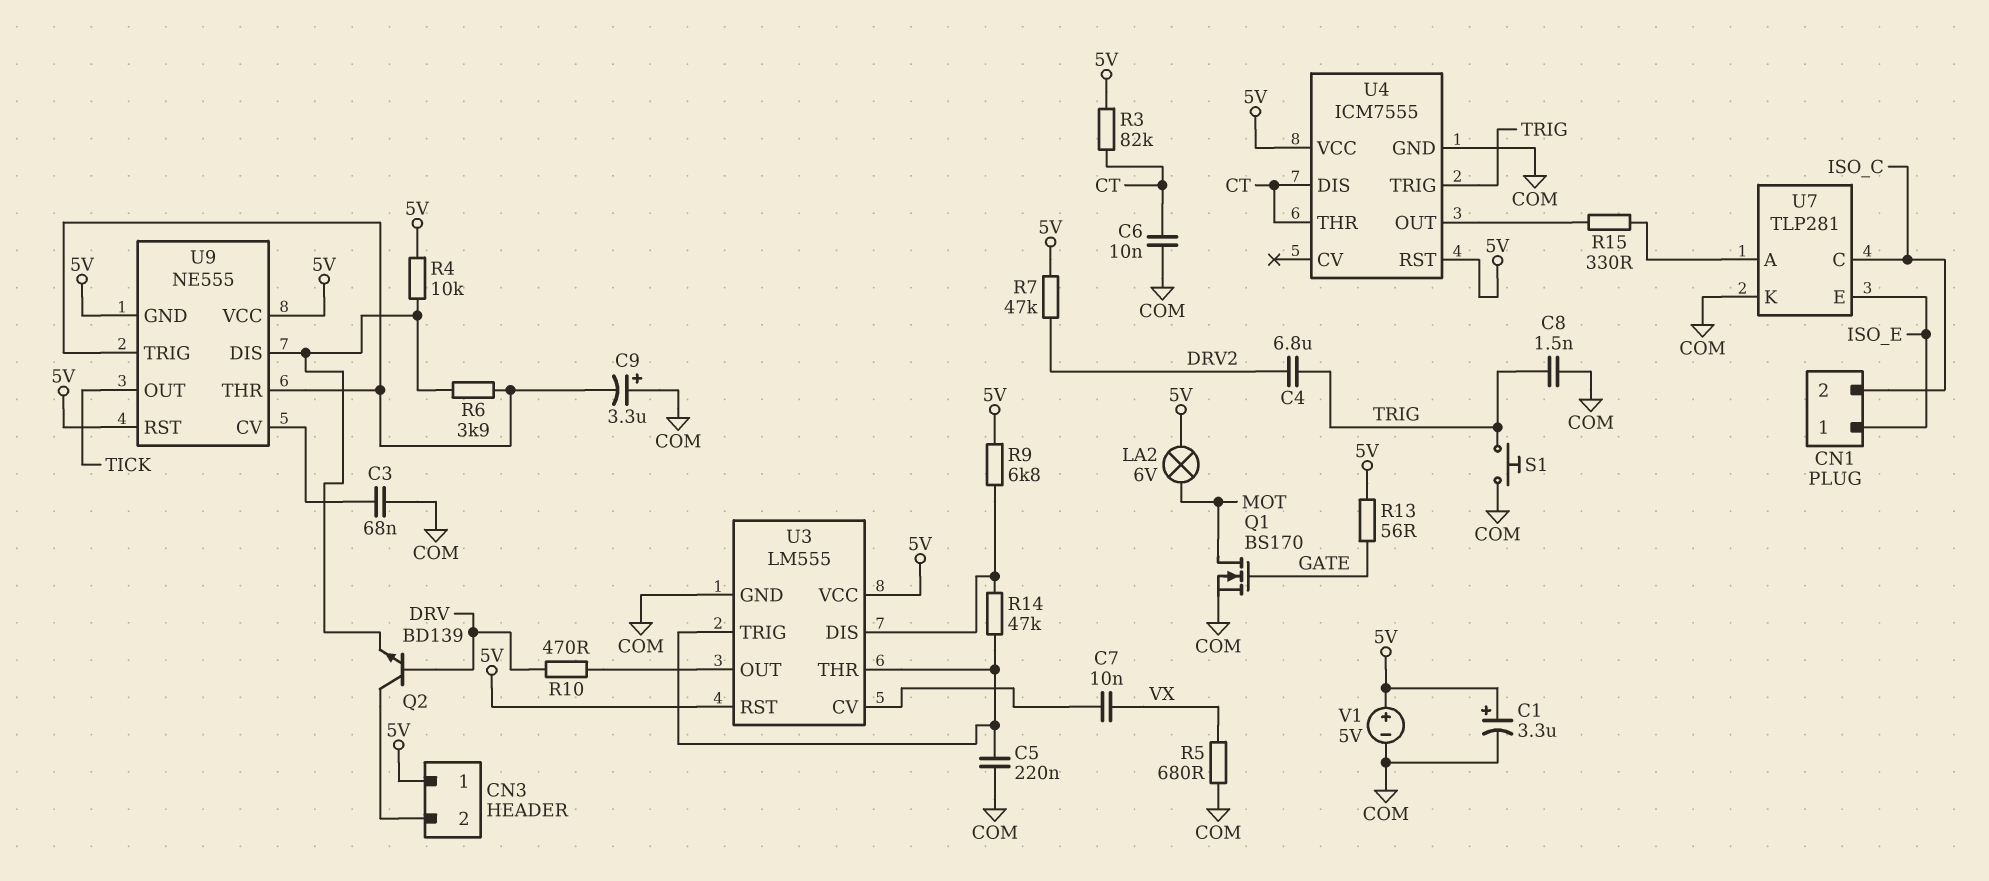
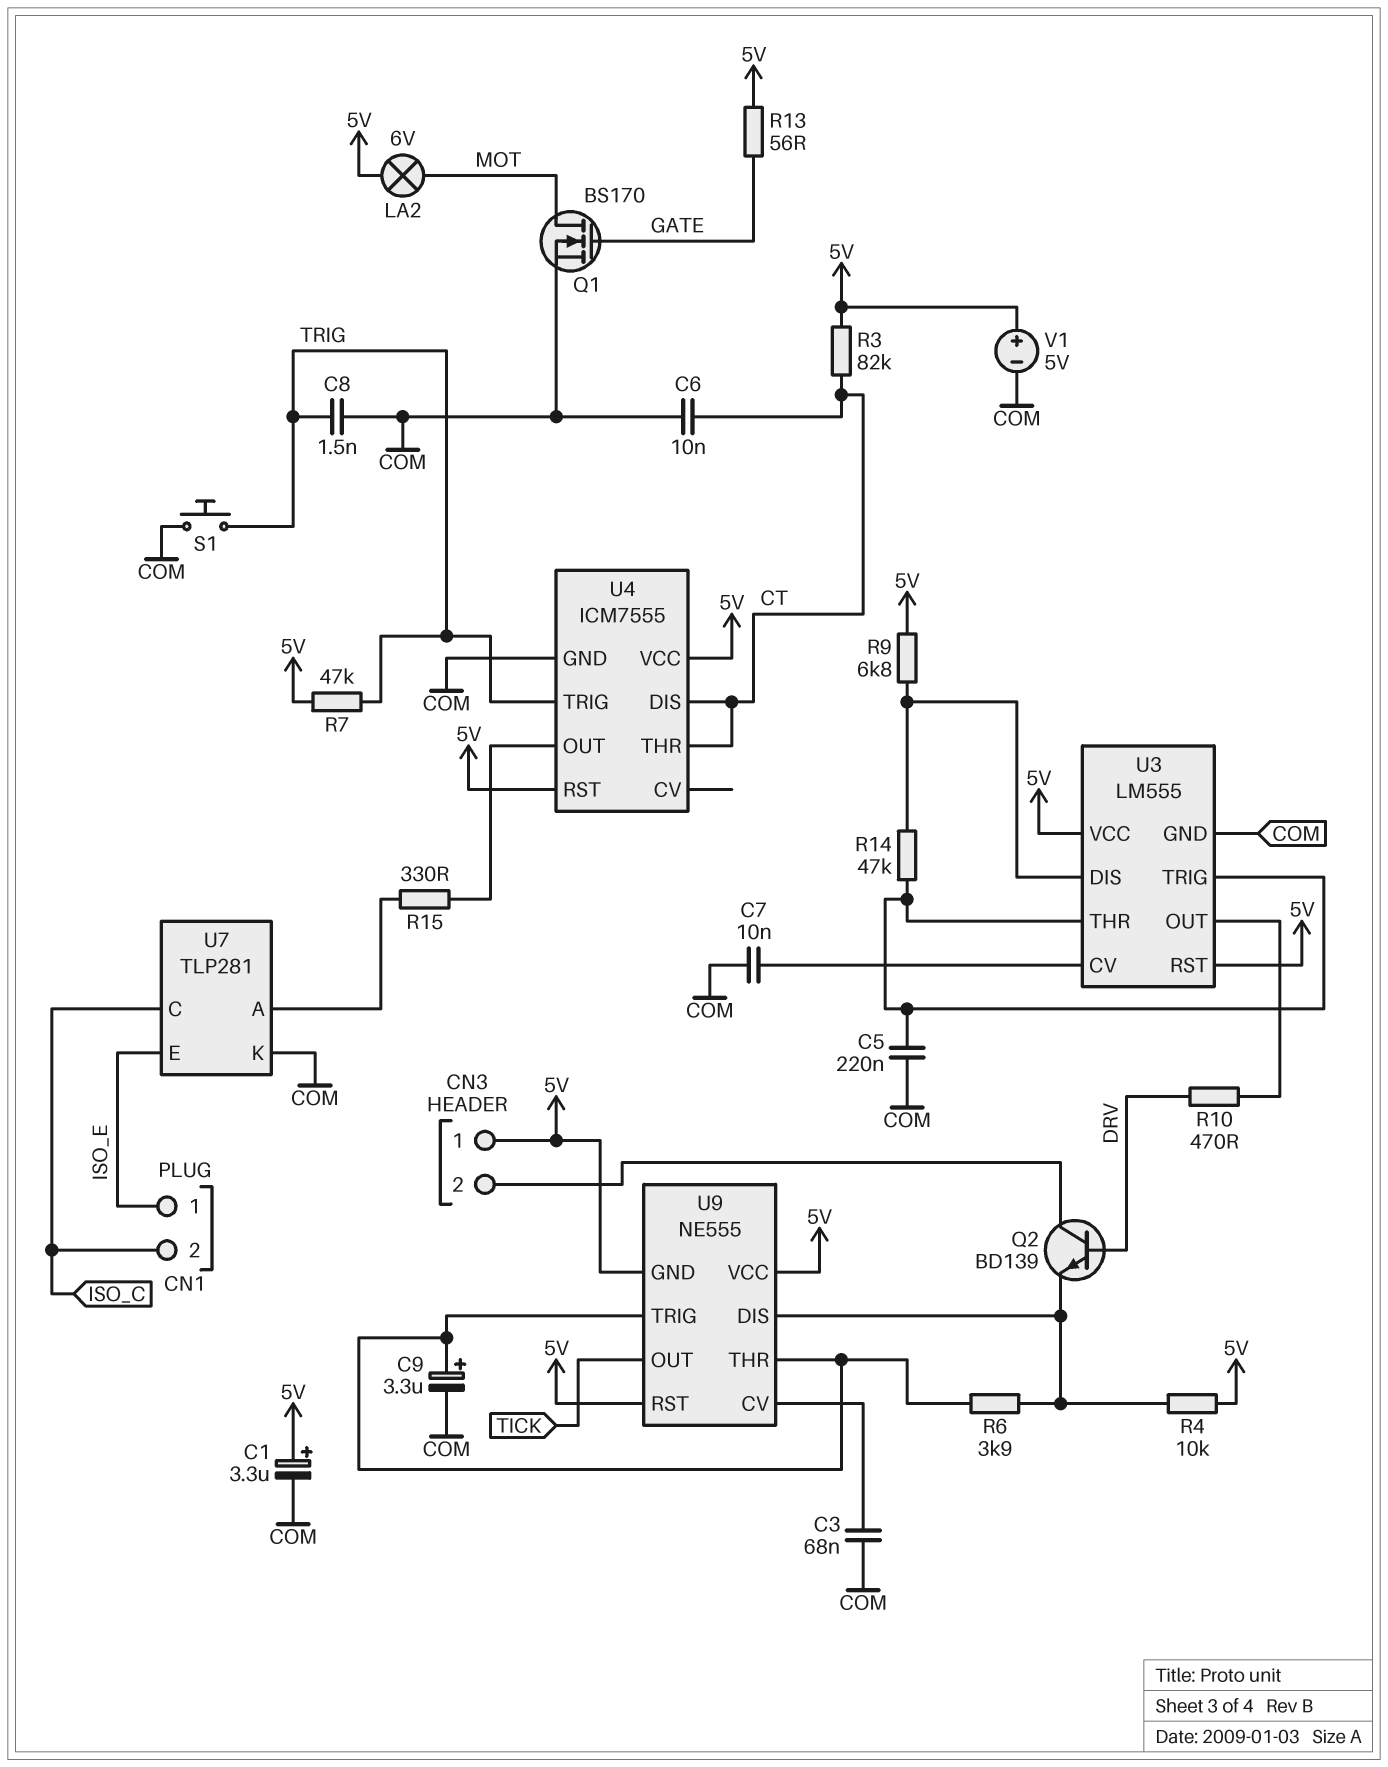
C4: 6.8uF (DRV2, TRIG) -> none
C7: 10nF (U3/CV, VX) -> 10nF (COM, U3/CV)
C9: 3.3uF (plus COM, minus U9/THR) -> 3.3uF (plus U9/THR, minus COM)
R5: 680 (COM, VX) -> none
R7: 47k (5V, DRV2) -> 47k (5V, TRIG)

